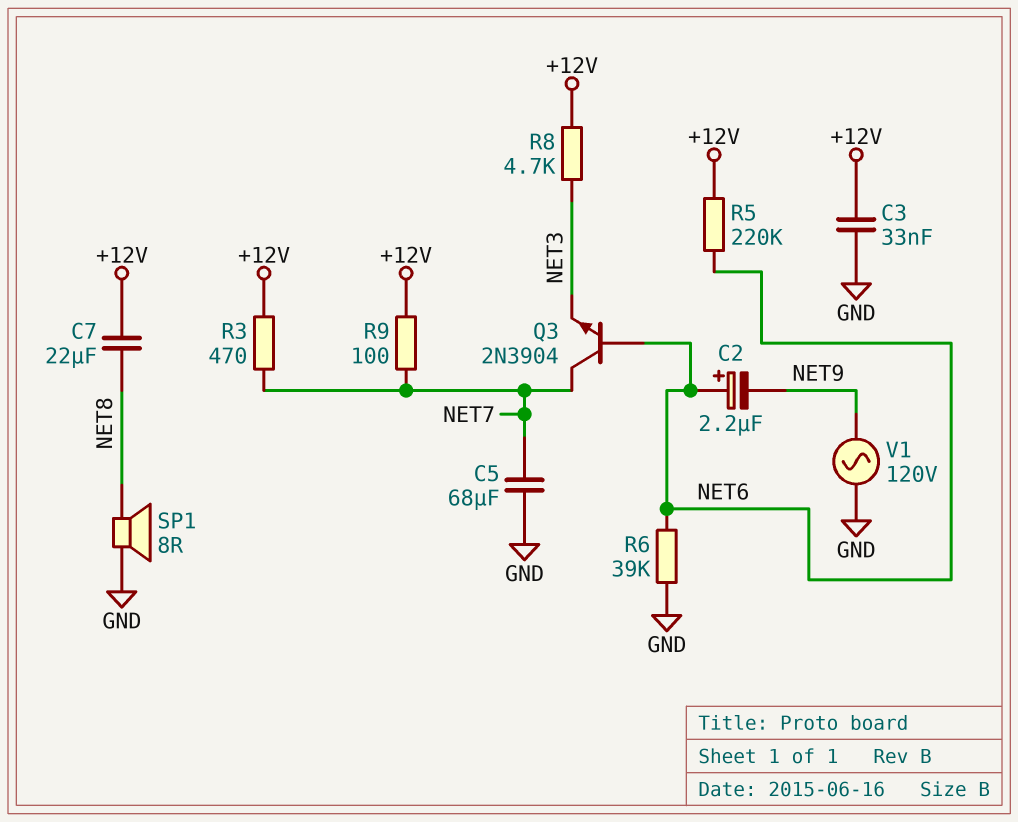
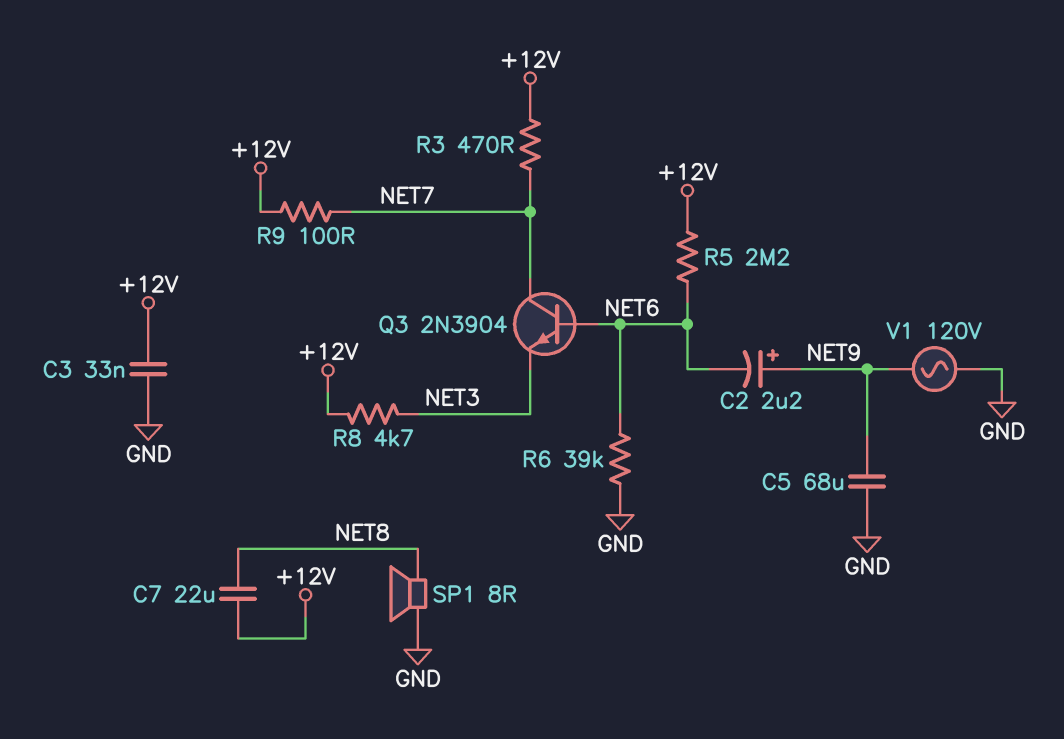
C2: 2.2uF (plus NET6, minus NET9) -> 2.2uF (plus NET9, minus NET6)
C5: 68uF (GND, NET7) -> 68uF (GND, NET9)
R5: 220k (+12V, NET6) -> 2.2M (+12V, NET6)

